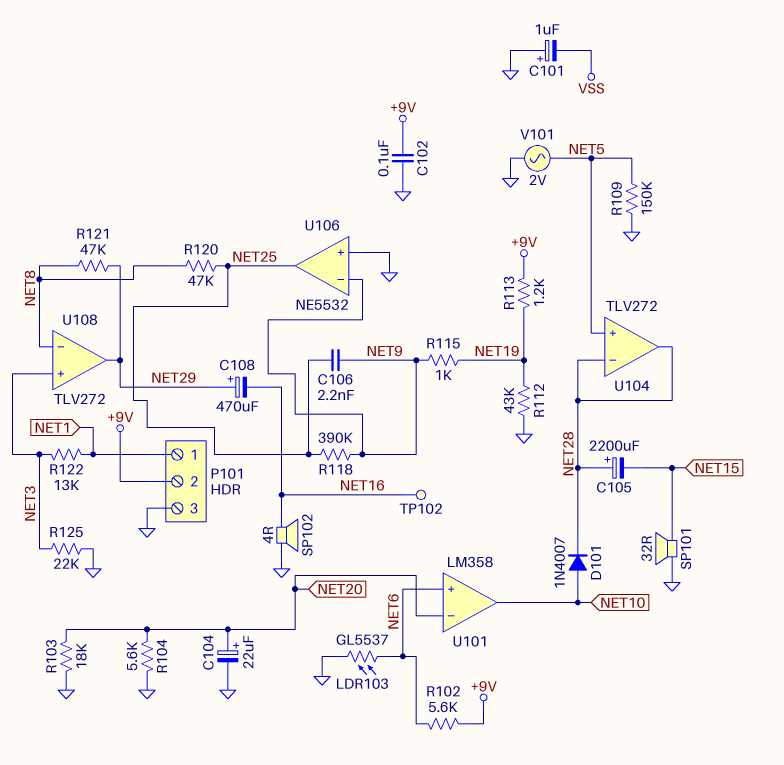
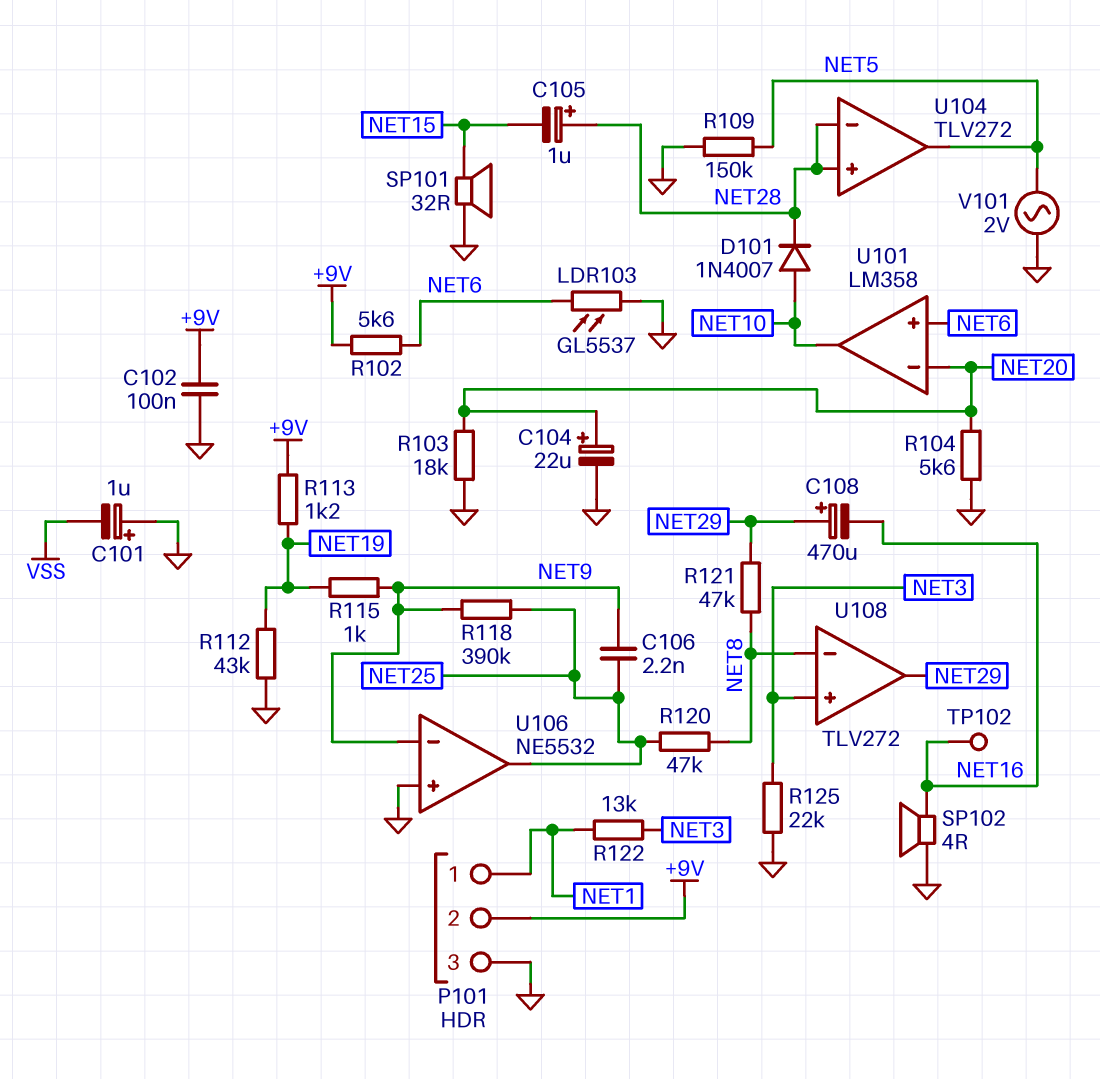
C105: 2200uF (plus NET28, minus NET15) -> 1uF (plus NET28, minus NET15)
U104 pin in+: NET5 -> NET28
U104 pin out: NET28 -> NET5

